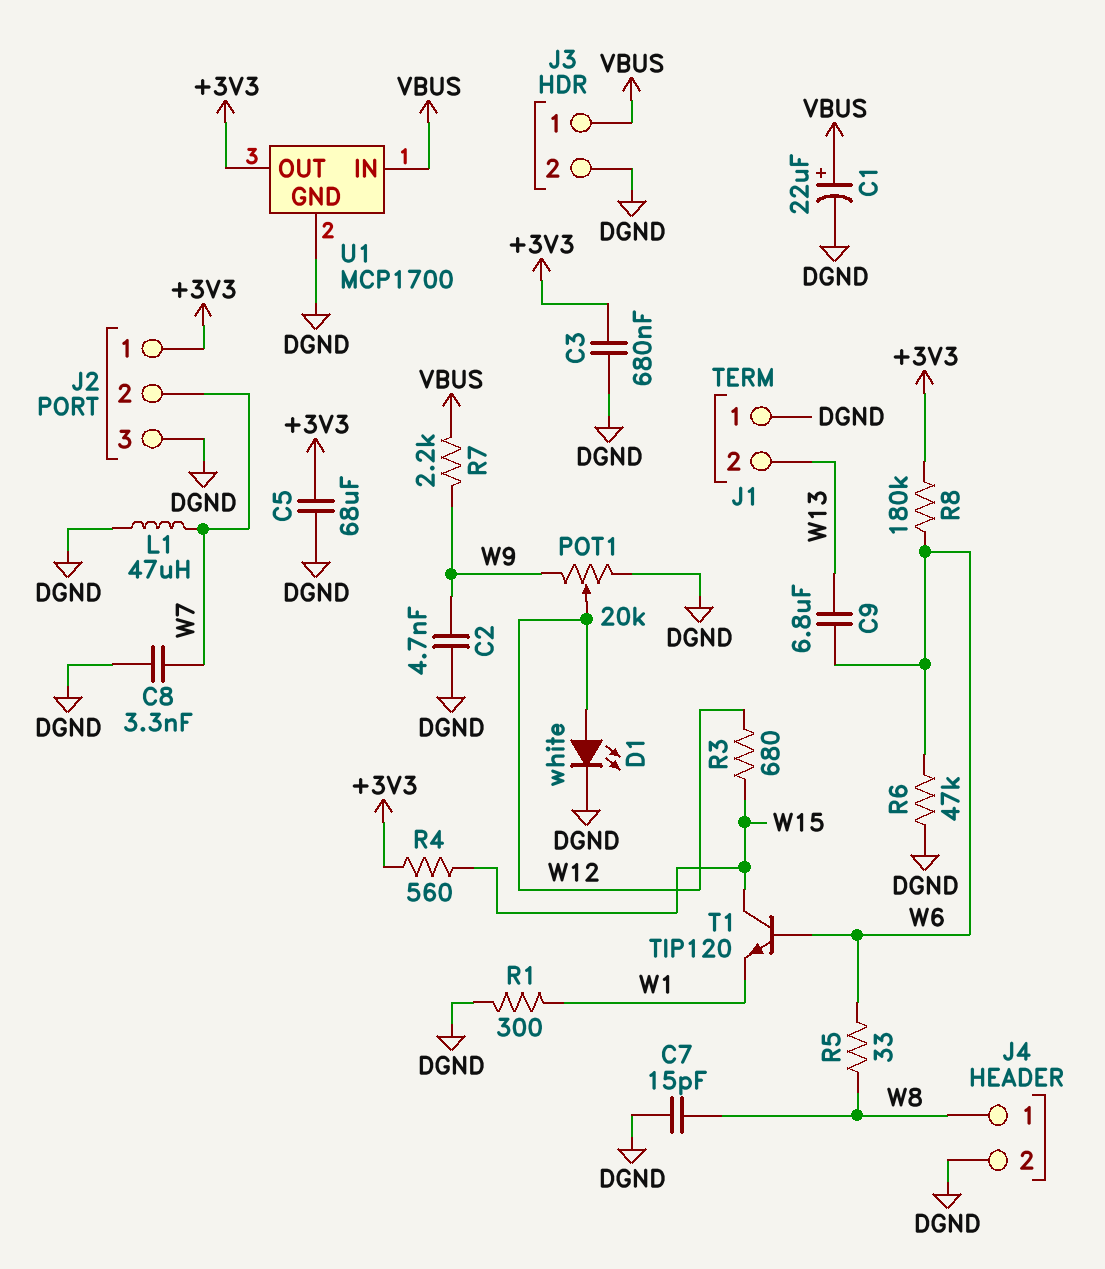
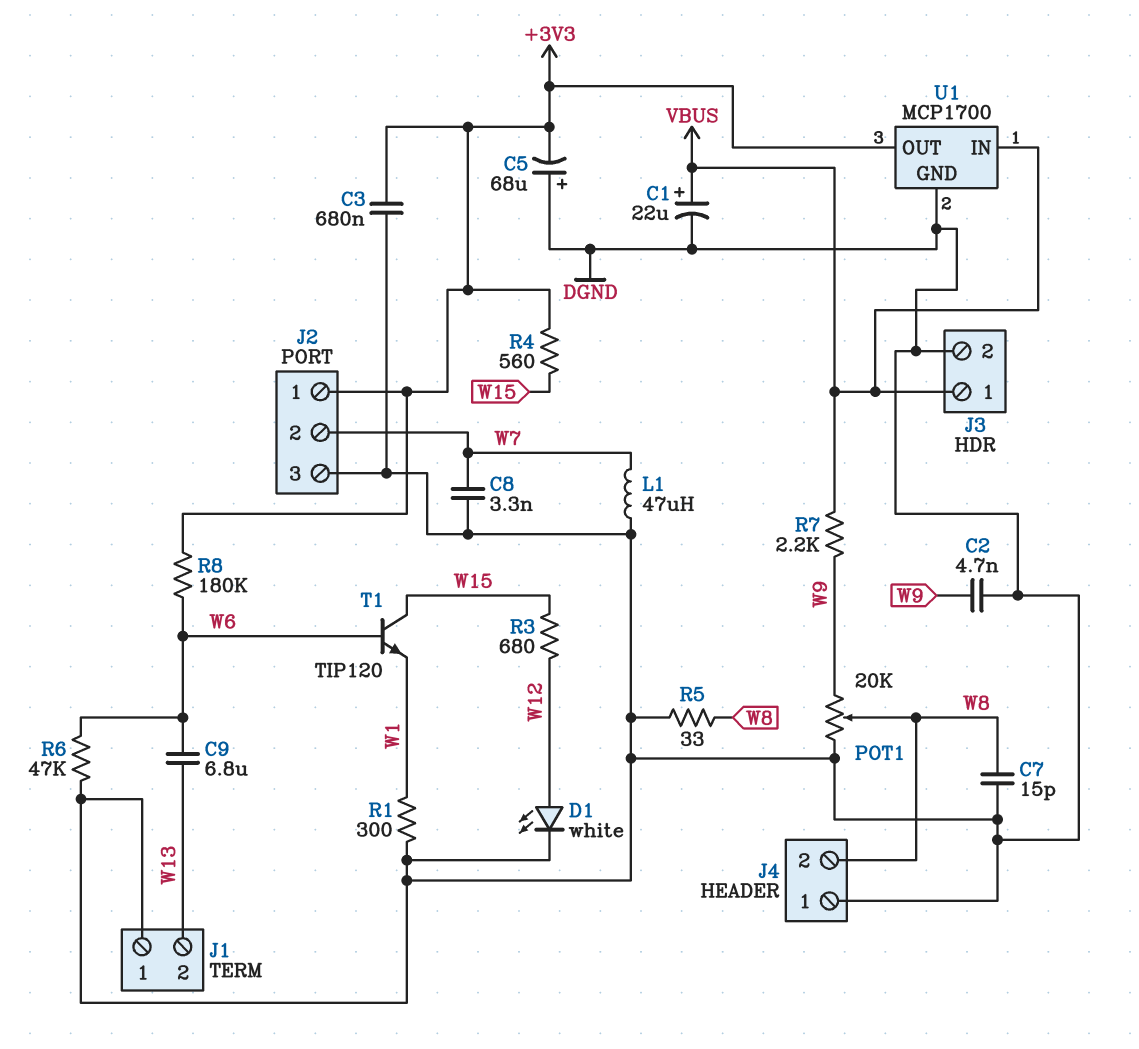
C5: 68uF (+3V3, DGND) -> 68uF (plus DGND, minus +3V3)
J4 pin 1: W8 -> DGND
J4 pin 2: DGND -> W8
POT1: 20k (DGND, W9, wiper W12) -> 20k (DGND, W9, wiper W8)
R5: 33 (W6, W8) -> 33 (DGND, W8)

